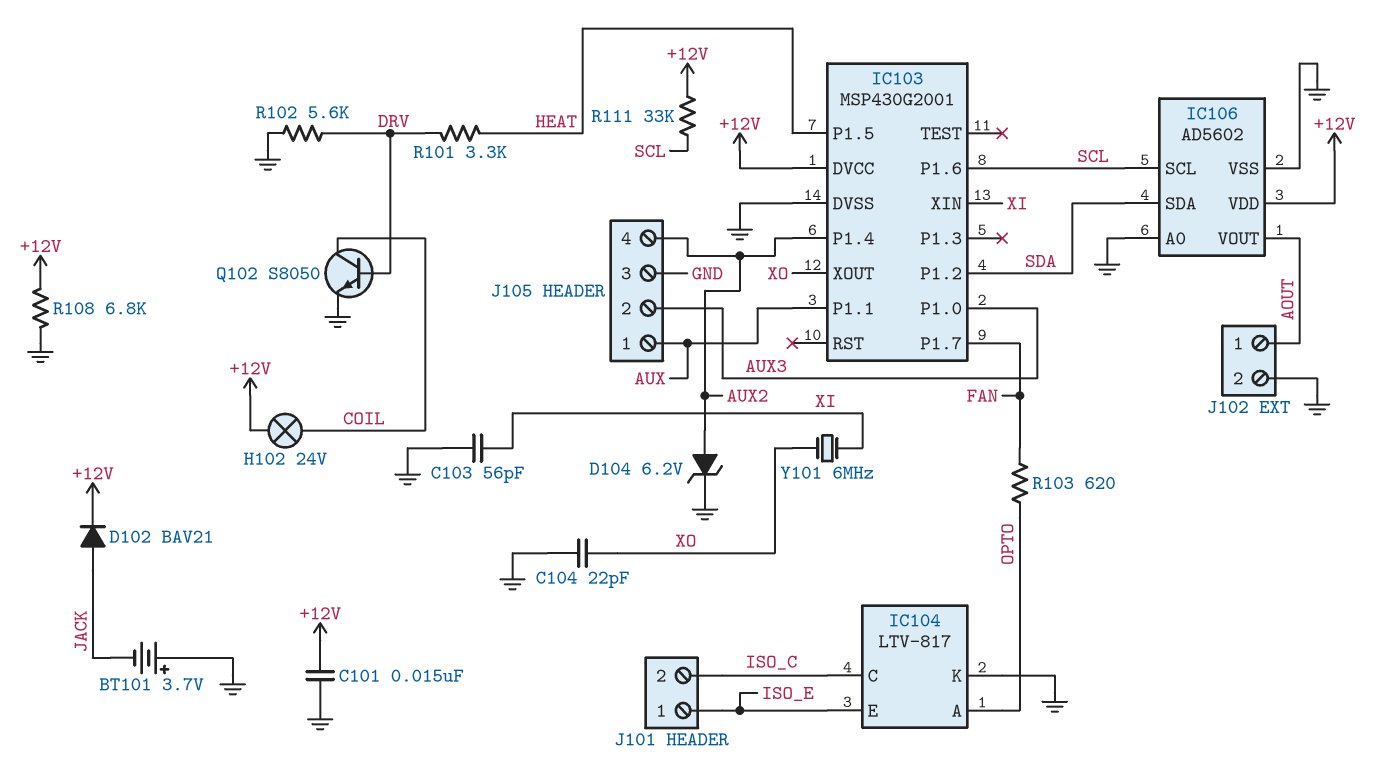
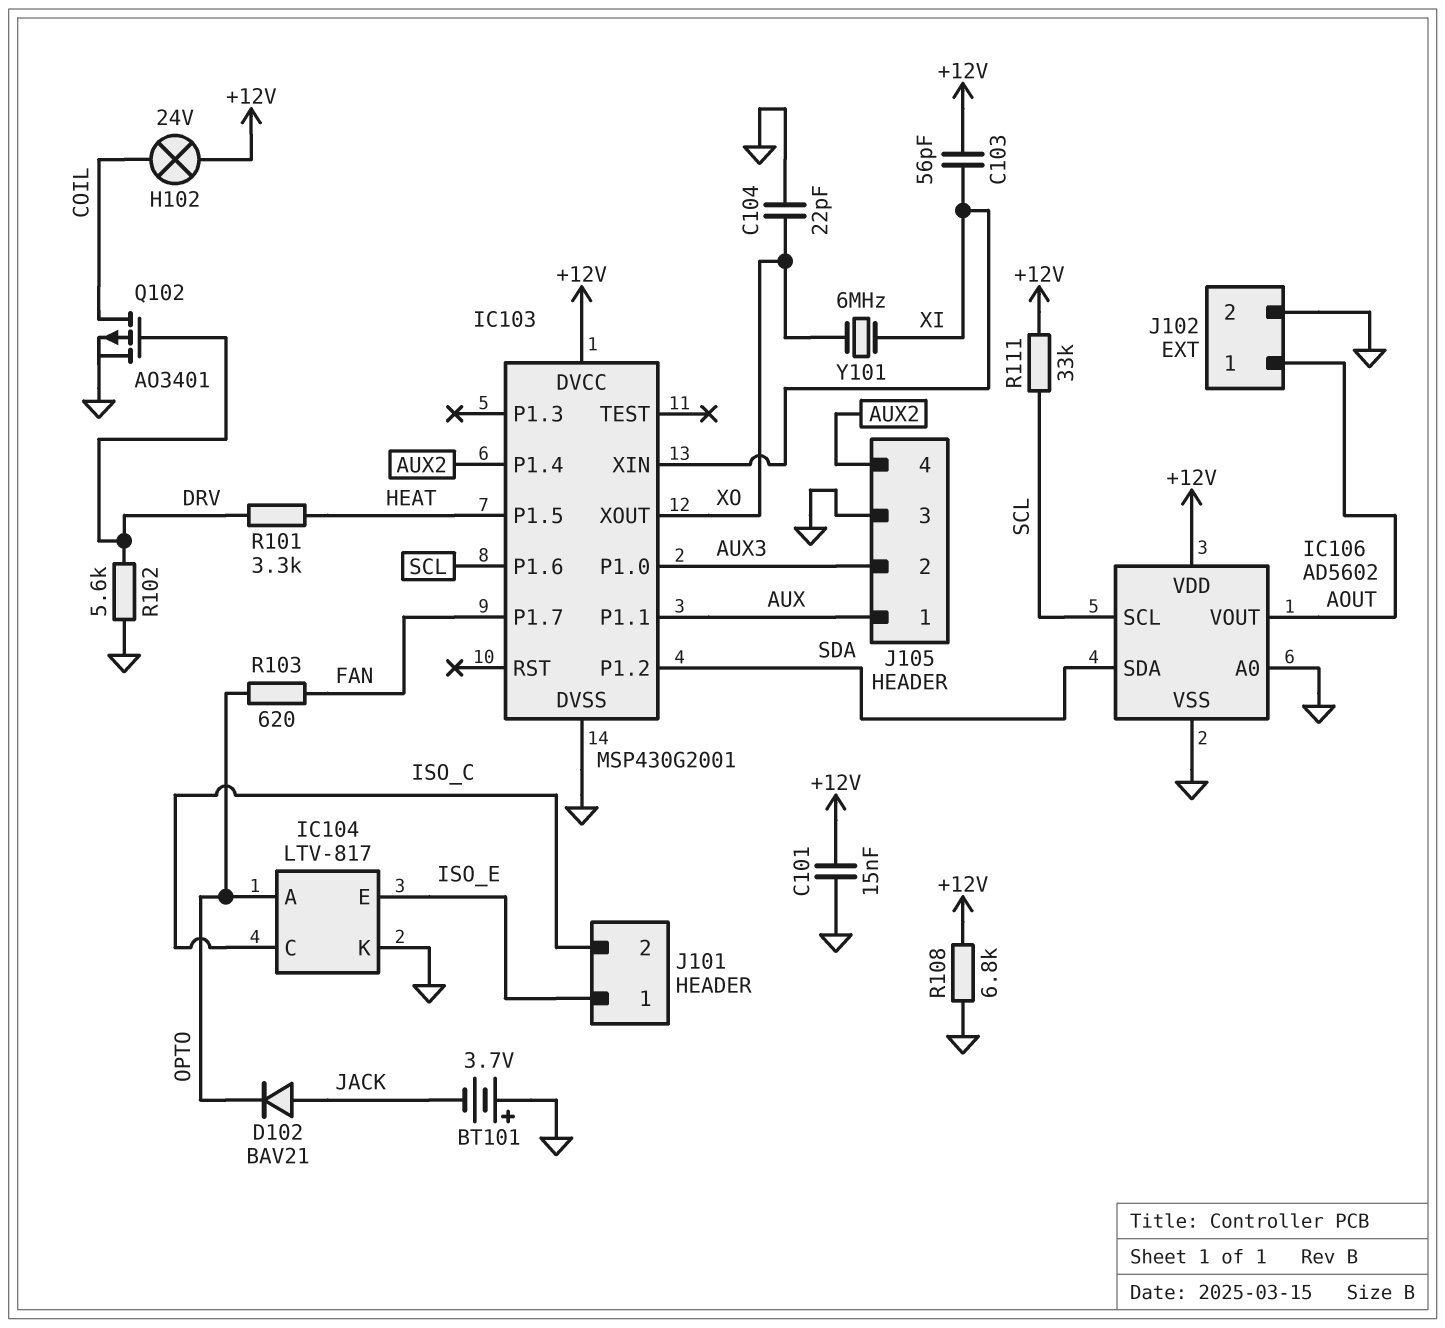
C103: 56pF (GND, XI) -> 56pF (+12V, XI)
D102: diode BAV21 (A JACK, K +12V) -> diode BAV21 (A JACK, K OPTO)
D104: zener 6.2V (A AUX2, K GND) -> none
Q102: NPN S8050 (B DRV, C COIL, E GND) -> PMOS AO3401 (G DRV, D COIL, S GND)

